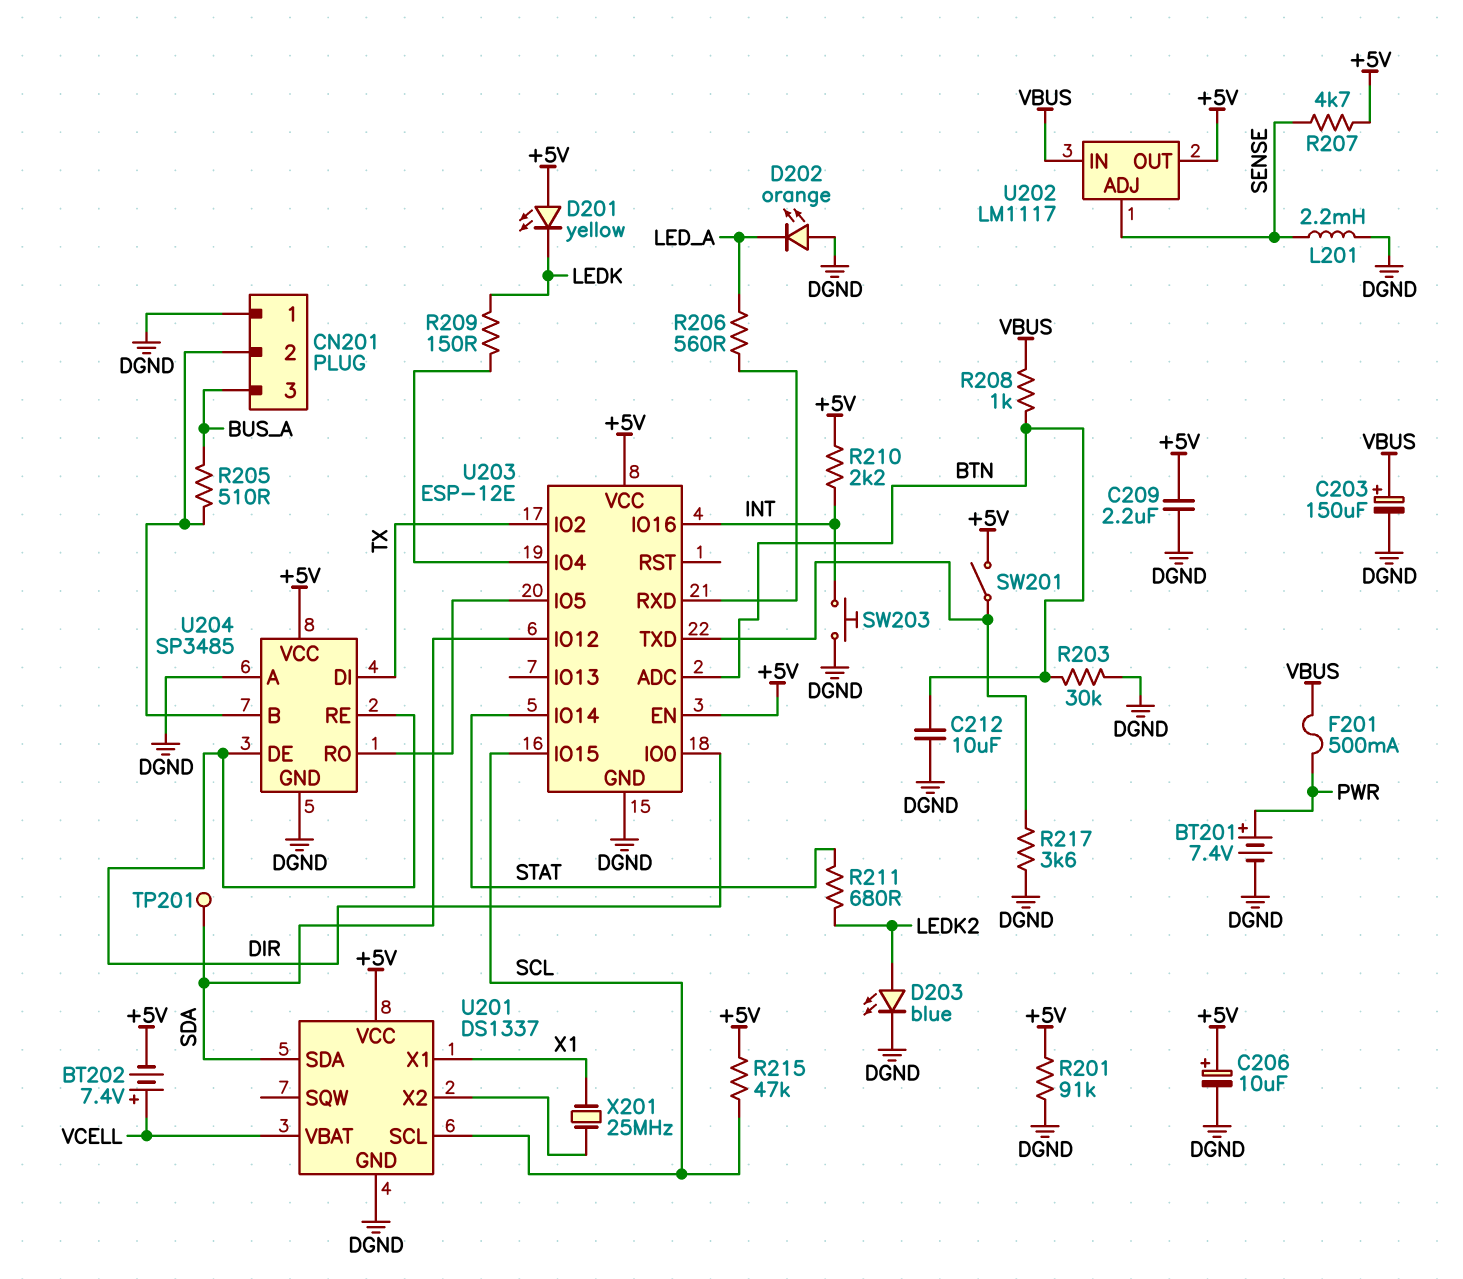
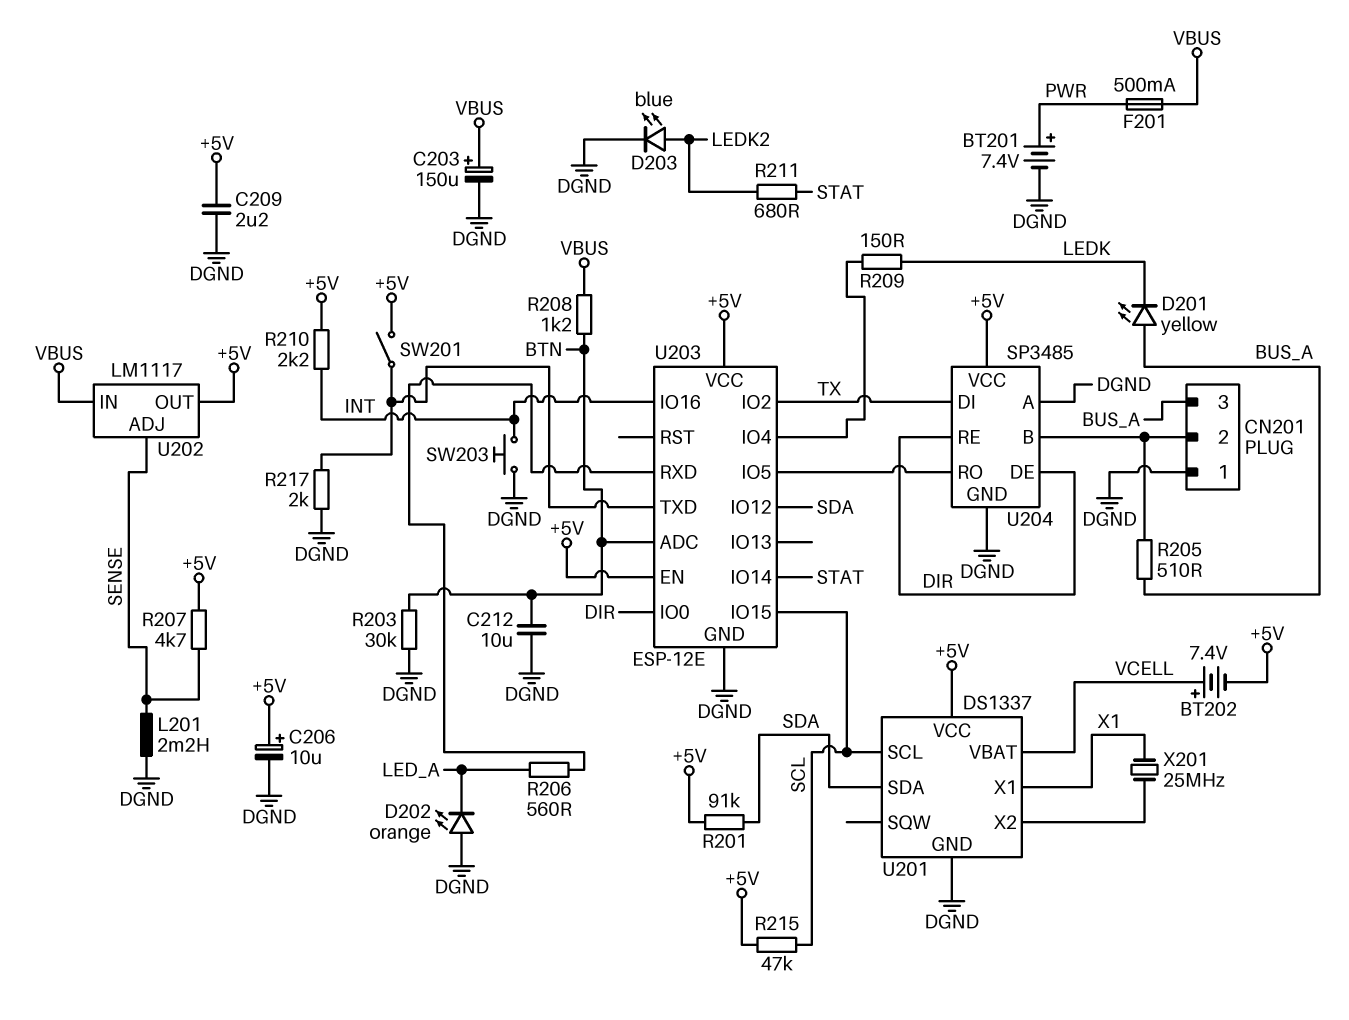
D201: LED yellow (A +5V, K LEDK) -> LED yellow (A BUS_A, K LEDK)
R201: 91k (+5V, DGND) -> 91k (+5V, SDA)
R208: 1k (BTN, VBUS) -> 1.2k (BTN, VBUS)
R217: 3.6k (DGND, U203/TXD) -> 2k (DGND, U203/TXD)
TP201: test point (SDA) -> none

